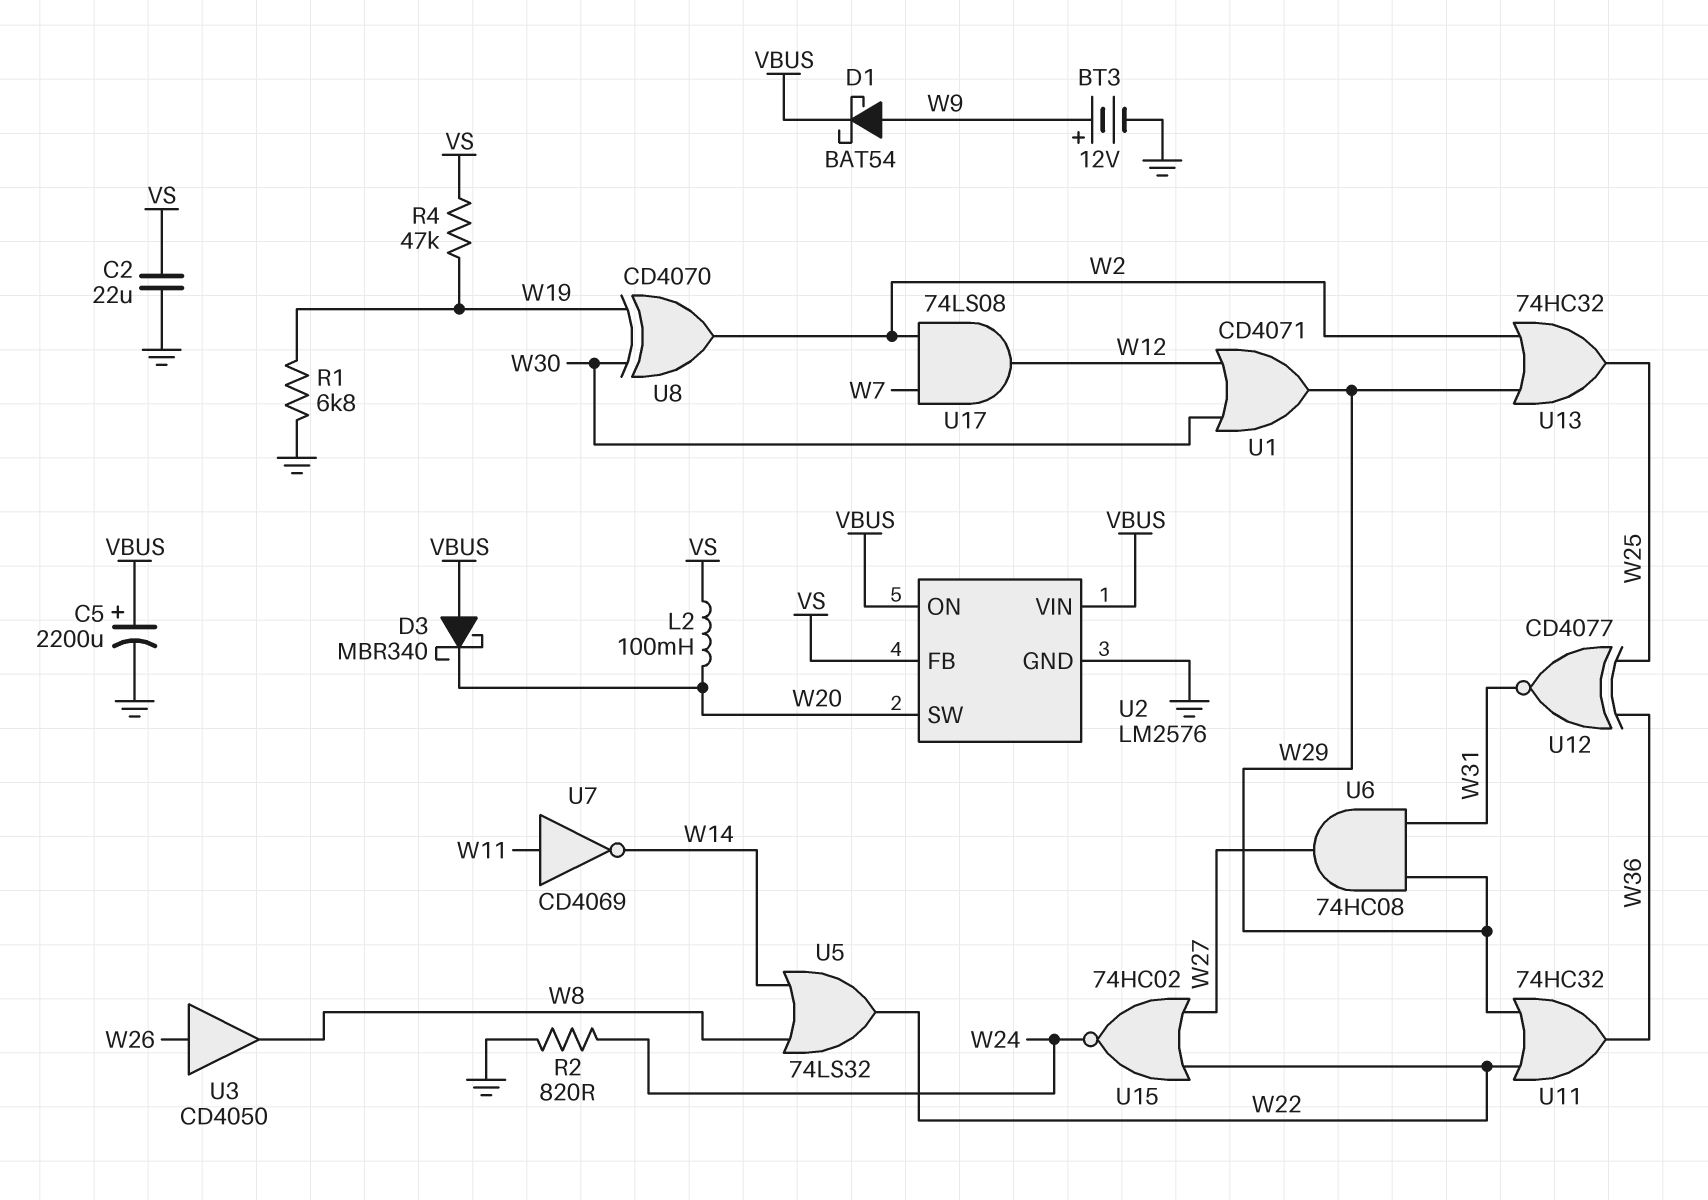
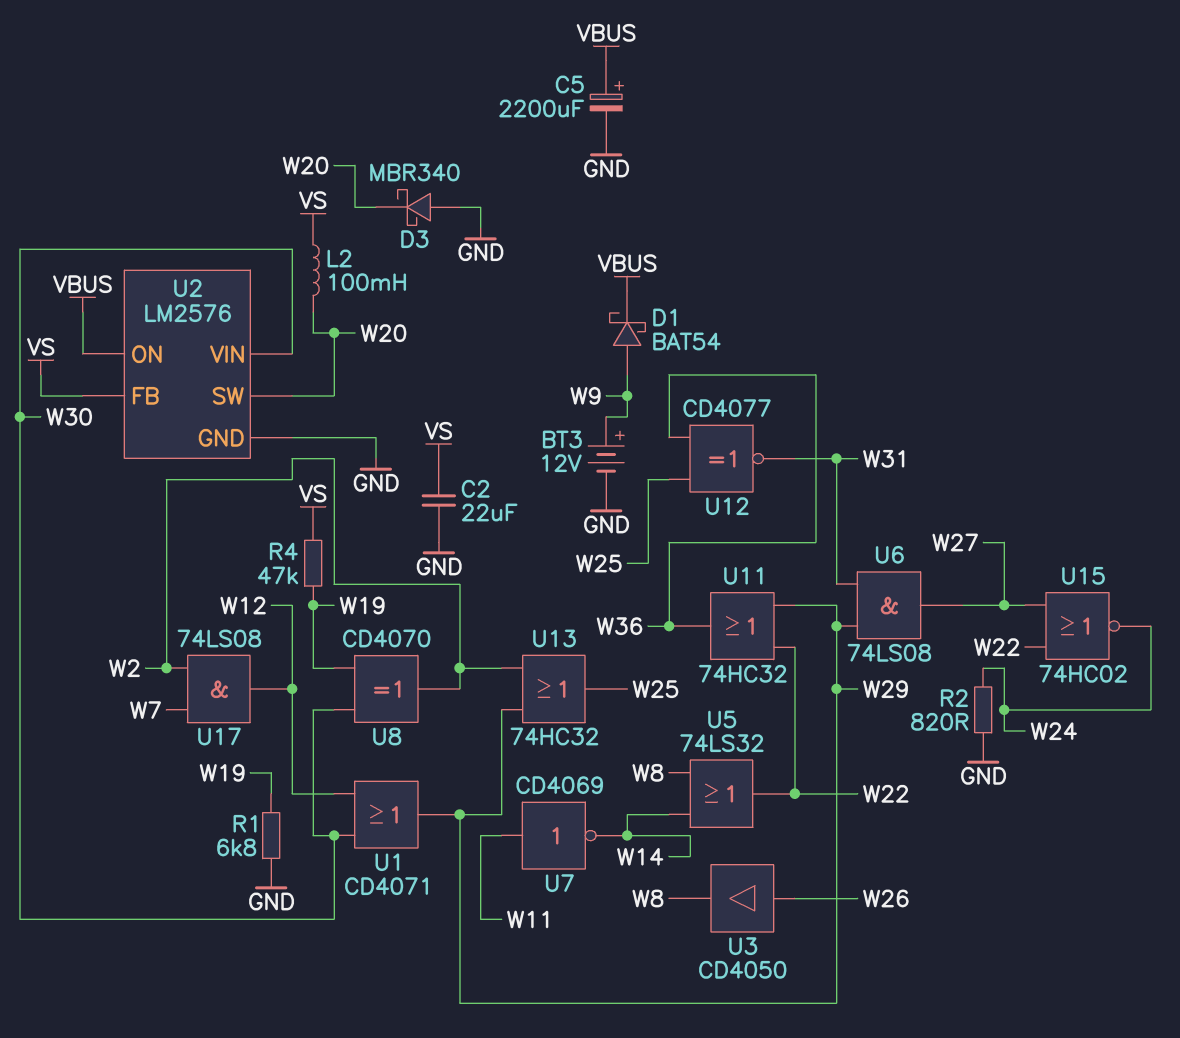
D3: schottky MBR340 (A VBUS, K W20) -> schottky MBR340 (A GND, K W20)
U2 pin VIN: VBUS -> W30
U6: AND 74HC08 (in W29, in W31, out W27) -> AND 74LS08 (in W29, in W31, out W27)

